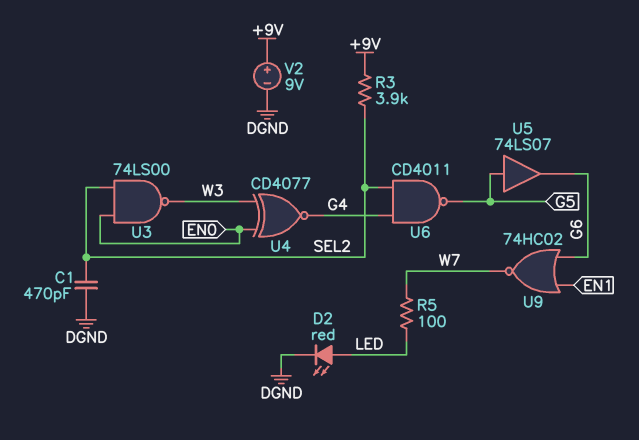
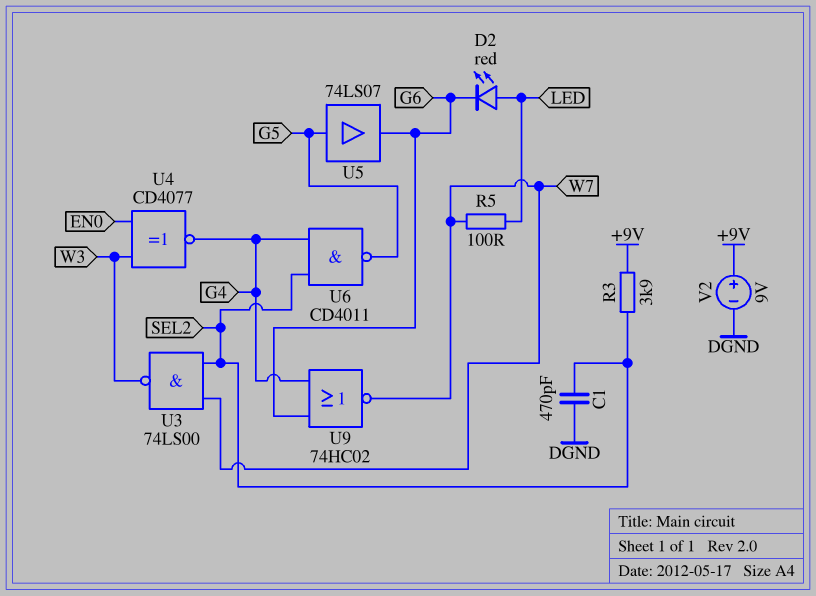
D2: LED red (A LED, K DGND) -> LED red (A LED, K G6)
U3: NAND 74LS00 (in EN0, in SEL2, out W3) -> NAND 74LS00 (in SEL2, in W7, out W3)
U9: NOR 74HC02 (in EN1, in G6, out W7) -> NOR 74HC02 (in G4, in G6, out W7)

